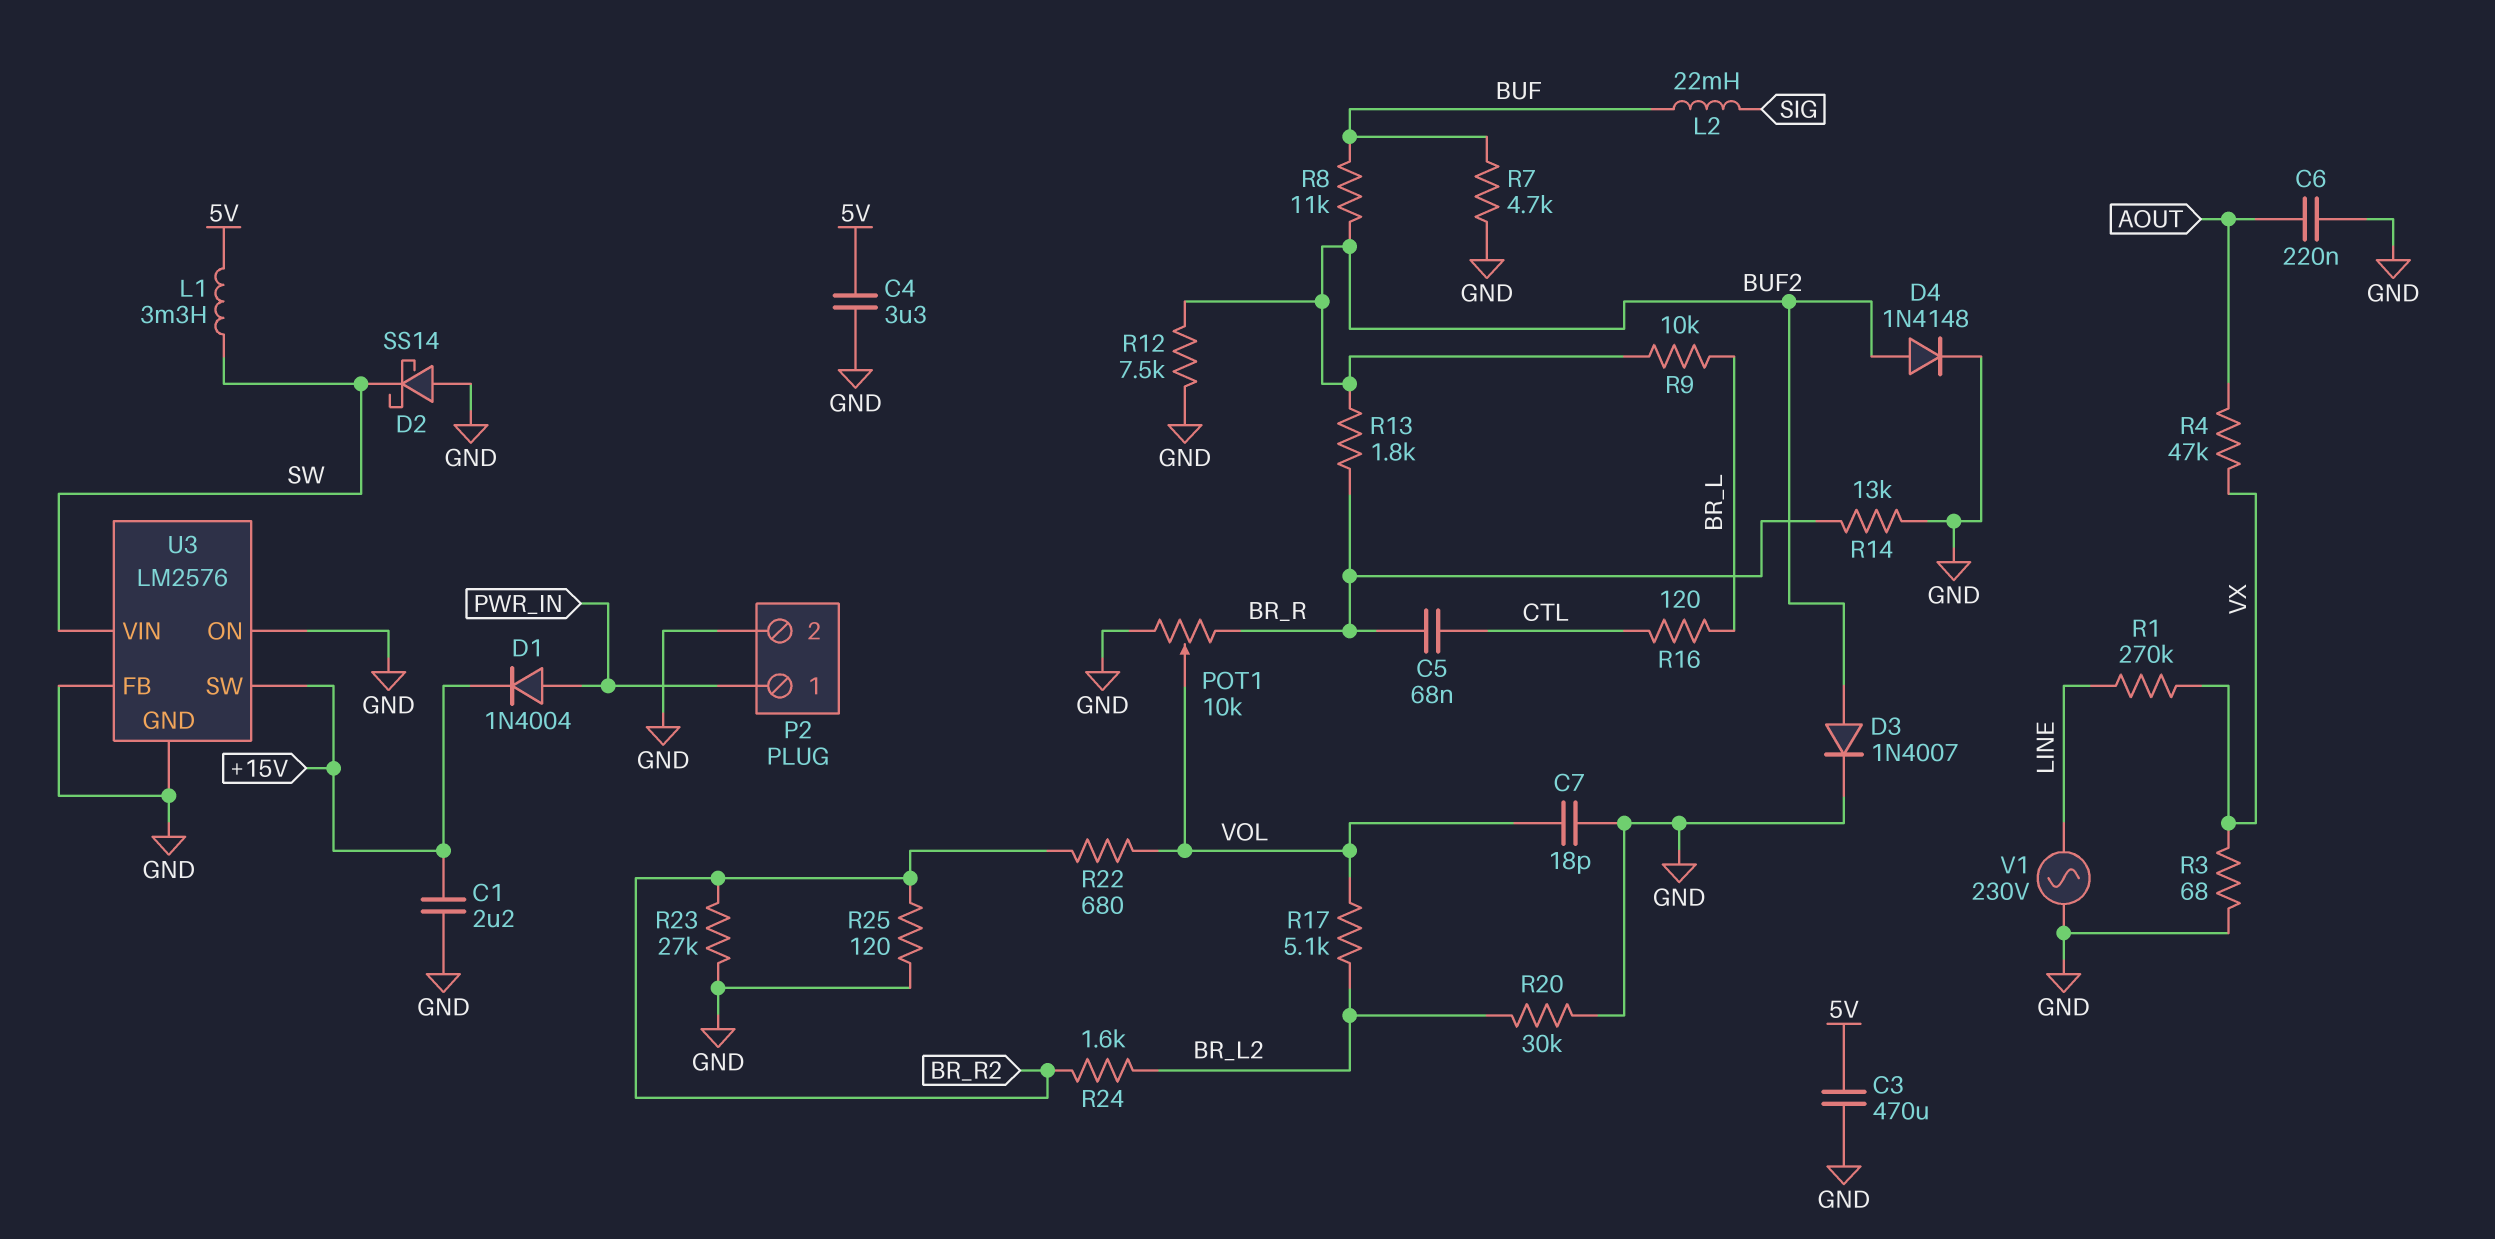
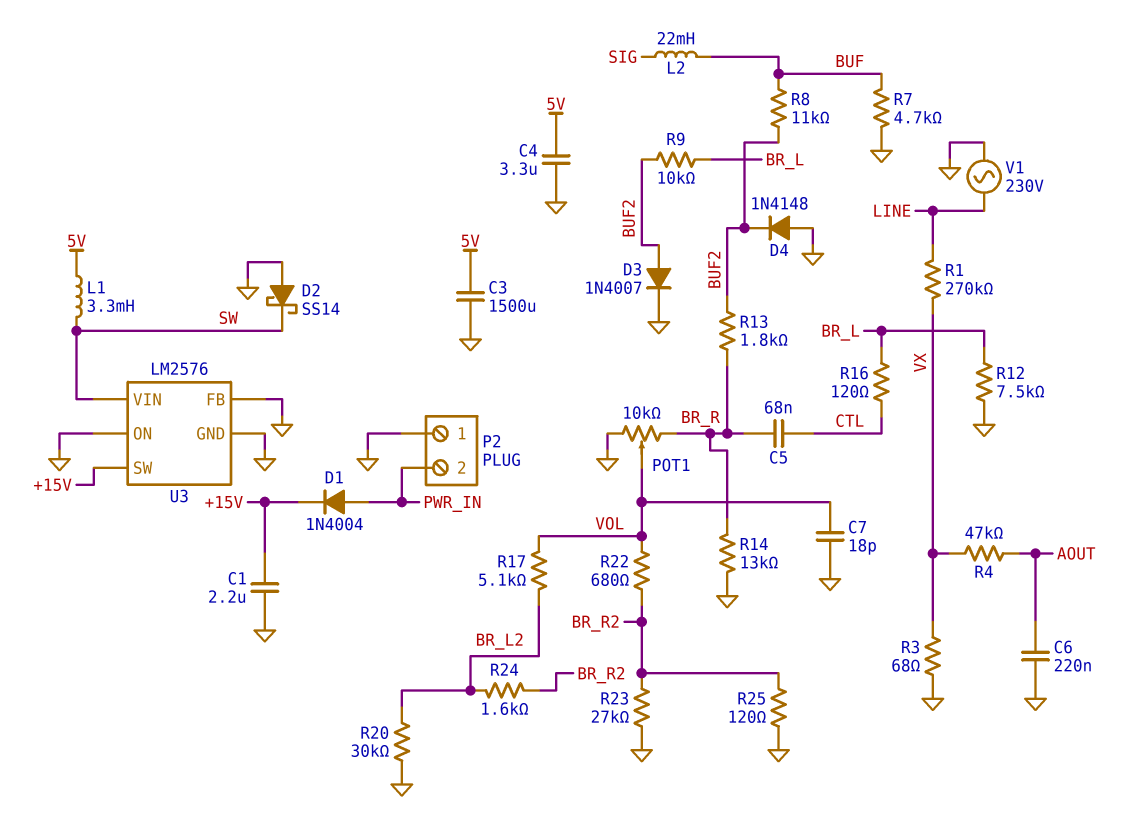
C3: 470uF (5V, GND) -> 1500uF (5V, GND)
D4: diode 1N4148 (A BUF2, K GND) -> diode 1N4148 (A GND, K BUF2)
P2 pin 1: PWR_IN -> GND
P2 pin 2: GND -> PWR_IN
R12: 7.5k (BUF2, GND) -> 7.5k (BR_L, GND)

